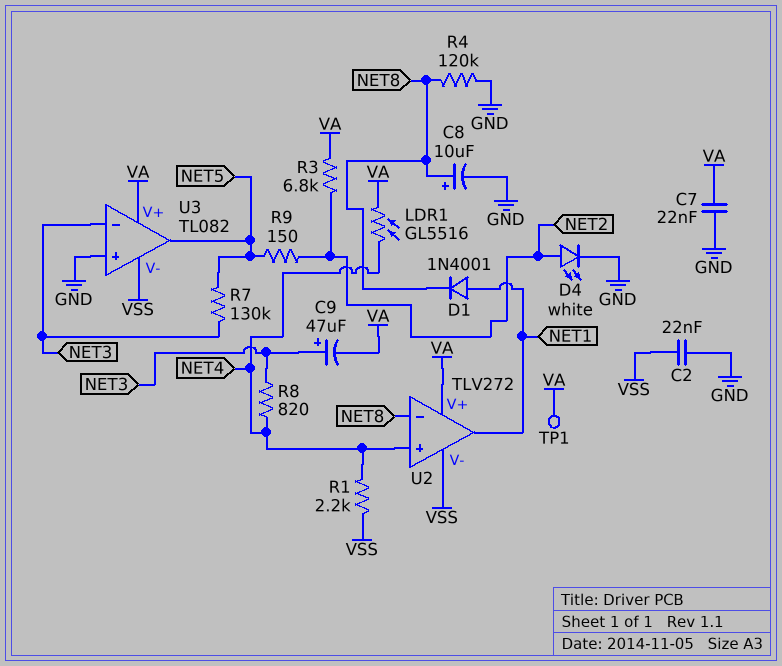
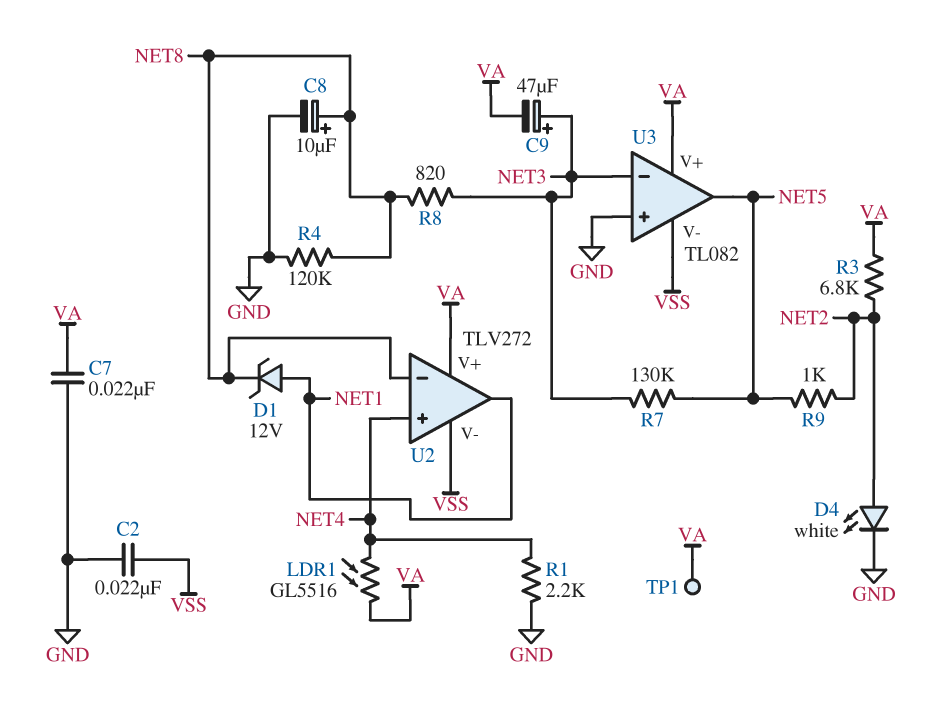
D1: diode 1N4001 (A NET1, K NET8) -> zener 12V (A NET1, K NET8)
R1: 2.2k (NET4, VSS) -> 2.2k (GND, NET4)
R8: 820 (NET3, NET4) -> 820 (NET3, NET8)
R9: 150 (NET2, NET5) -> 1k (NET2, NET5)

